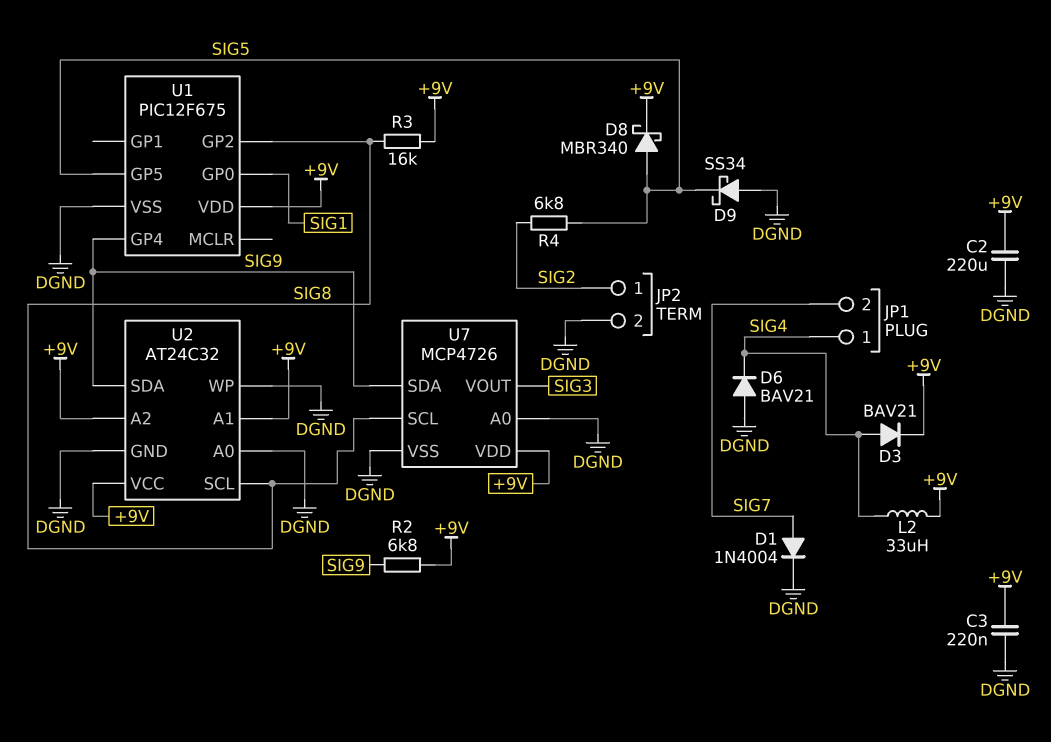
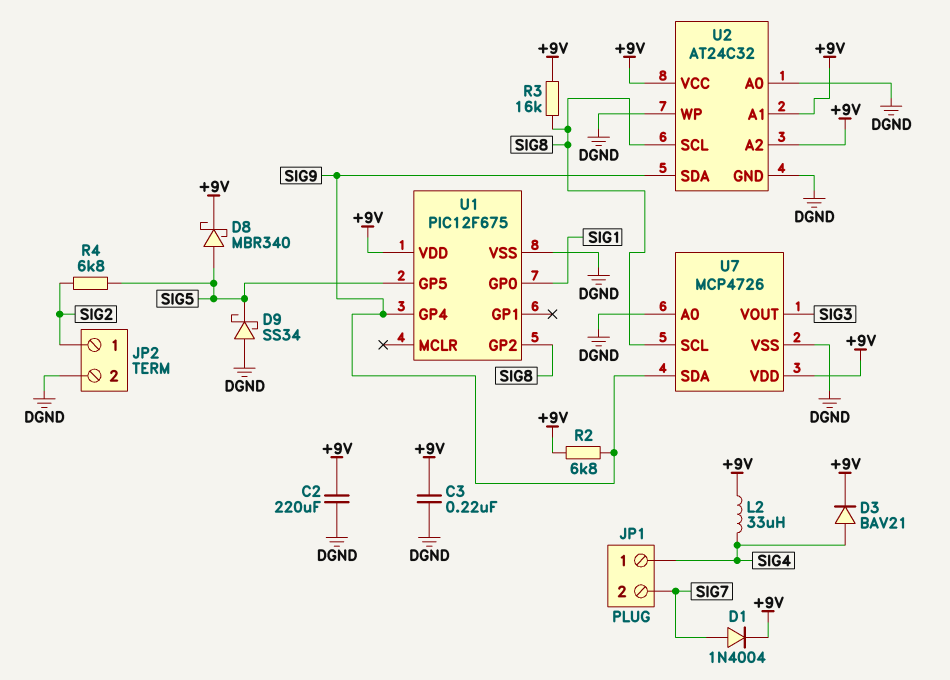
D1: diode 1N4004 (A SIG7, K DGND) -> diode 1N4004 (A SIG7, K +9V)
D6: diode BAV21 (A DGND, K SIG4) -> none

